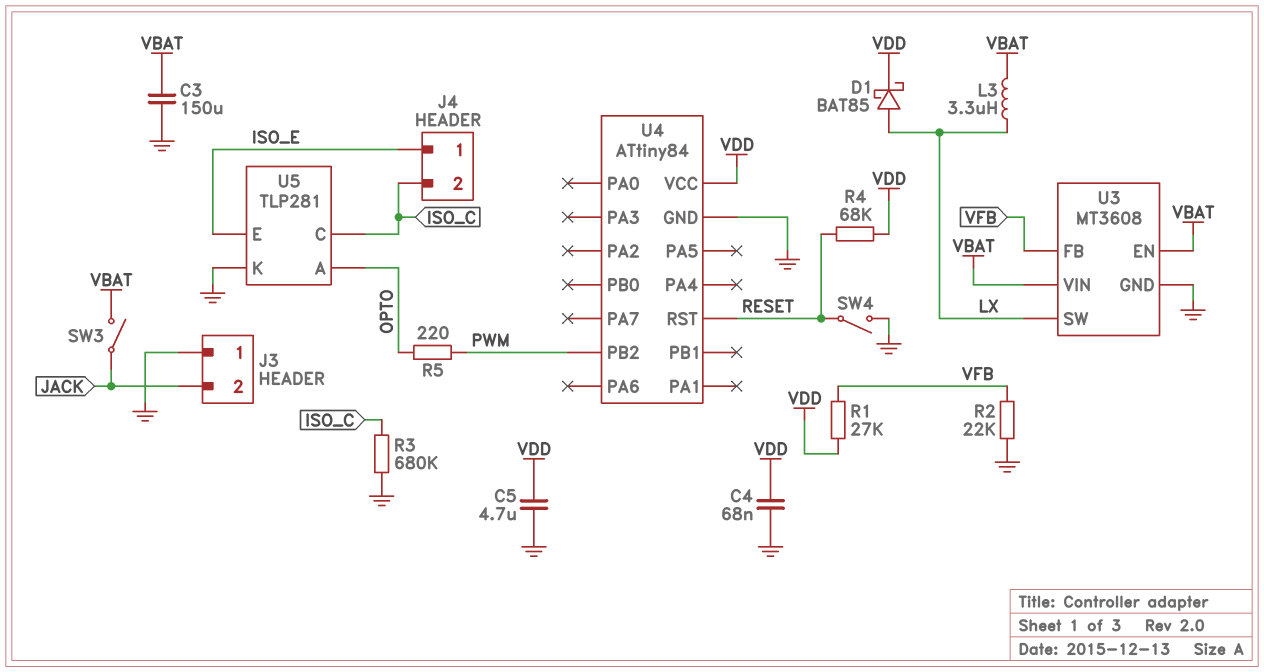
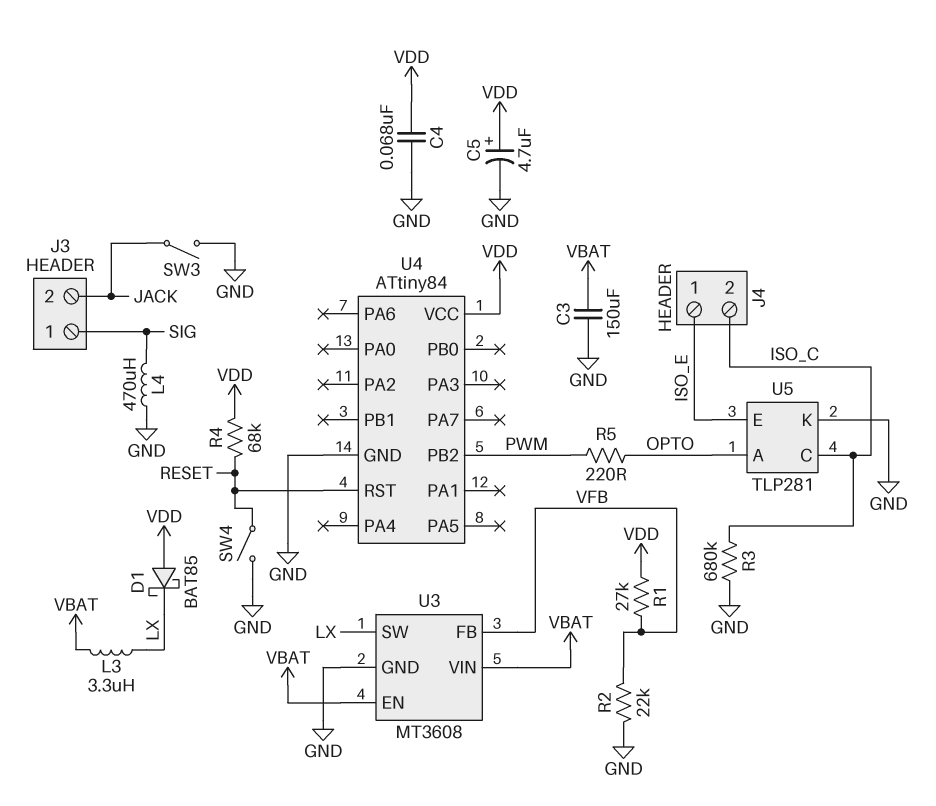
C5: 4.7uF (GND, VDD) -> 4.7uF (plus VDD, minus GND)
D1: schottky BAT85 (A LX, K VDD) -> schottky BAT85 (A VDD, K LX)
J3 pin 1: GND -> SIG
L4: none -> 470uH (GND, SIG)
SW3: switch (JACK, VBAT) -> switch (GND, JACK)

